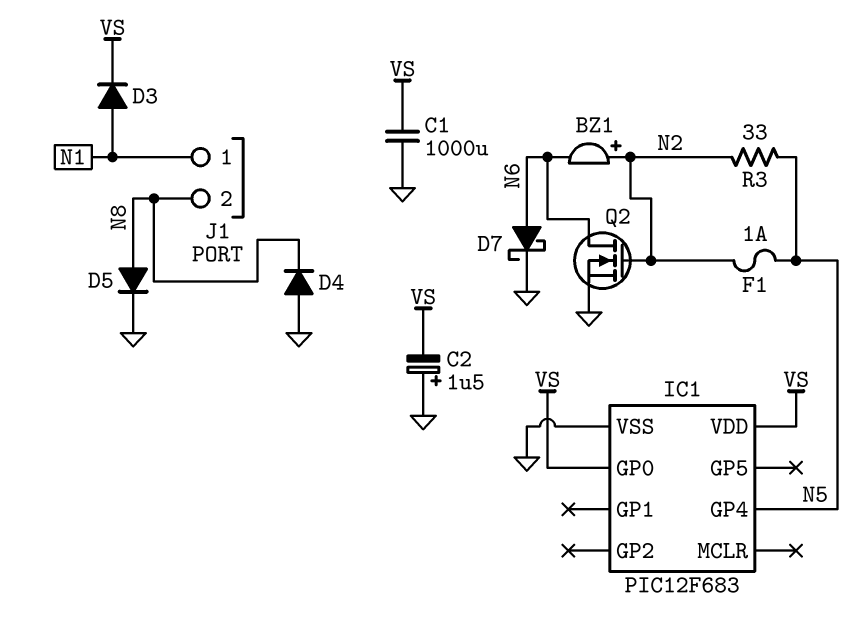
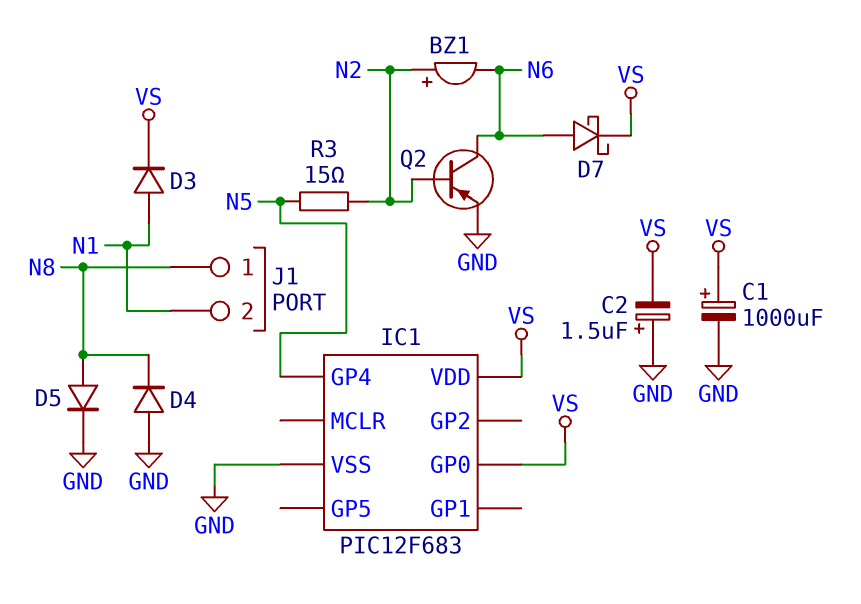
C1: 1000uF (GND, VS) -> 1000uF (plus VS, minus GND)
D7: schottky (A N6, K GND) -> schottky (A N6, K VS)
F1: 1A (N2, N5) -> none
J1 pin 1: N1 -> N8
J1 pin 2: N8 -> N1
Q2: NMOS (G N2, D N6, S GND) -> PNP (B N2, C N6, E GND)
R3: 33 (N2, N5) -> 15 (N2, N5)

